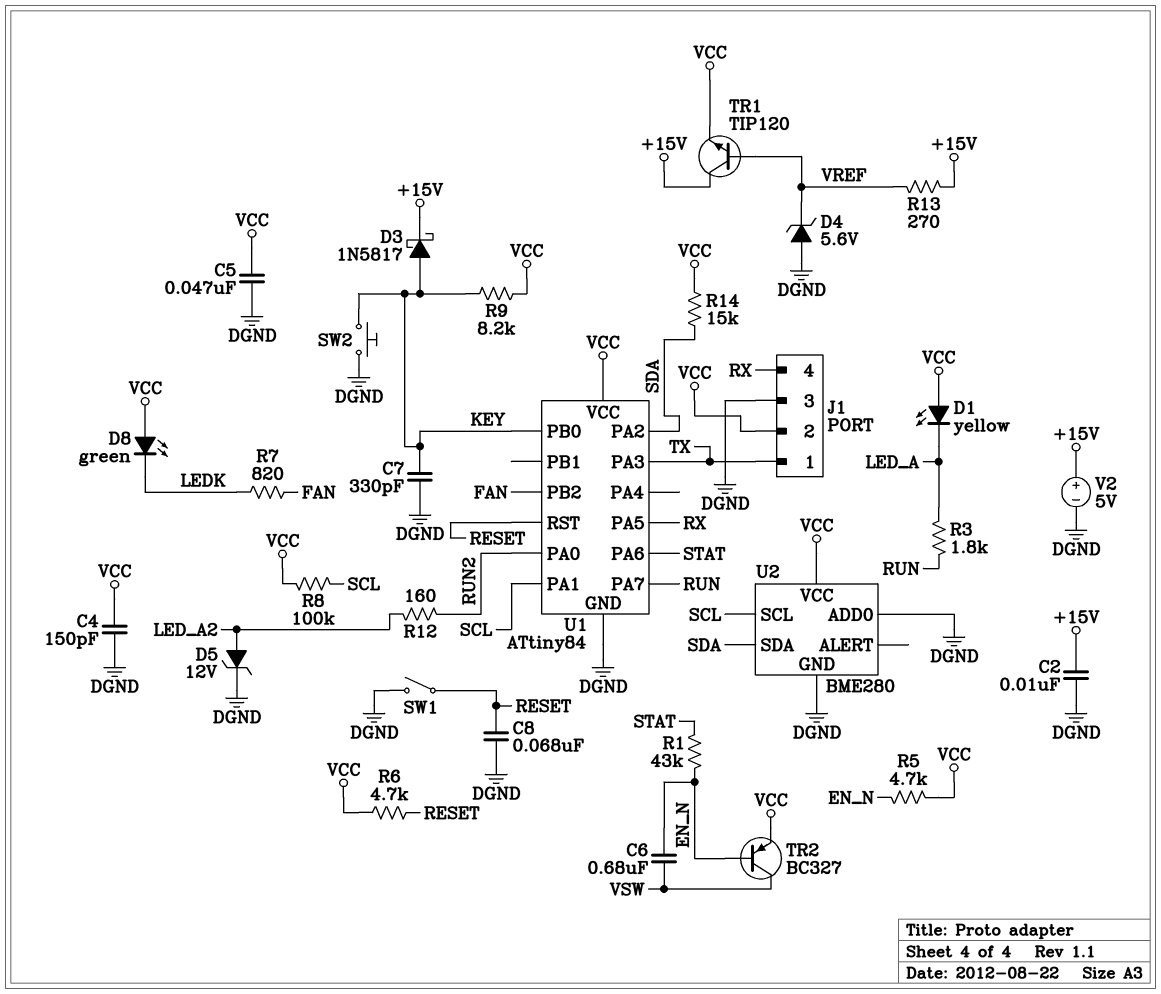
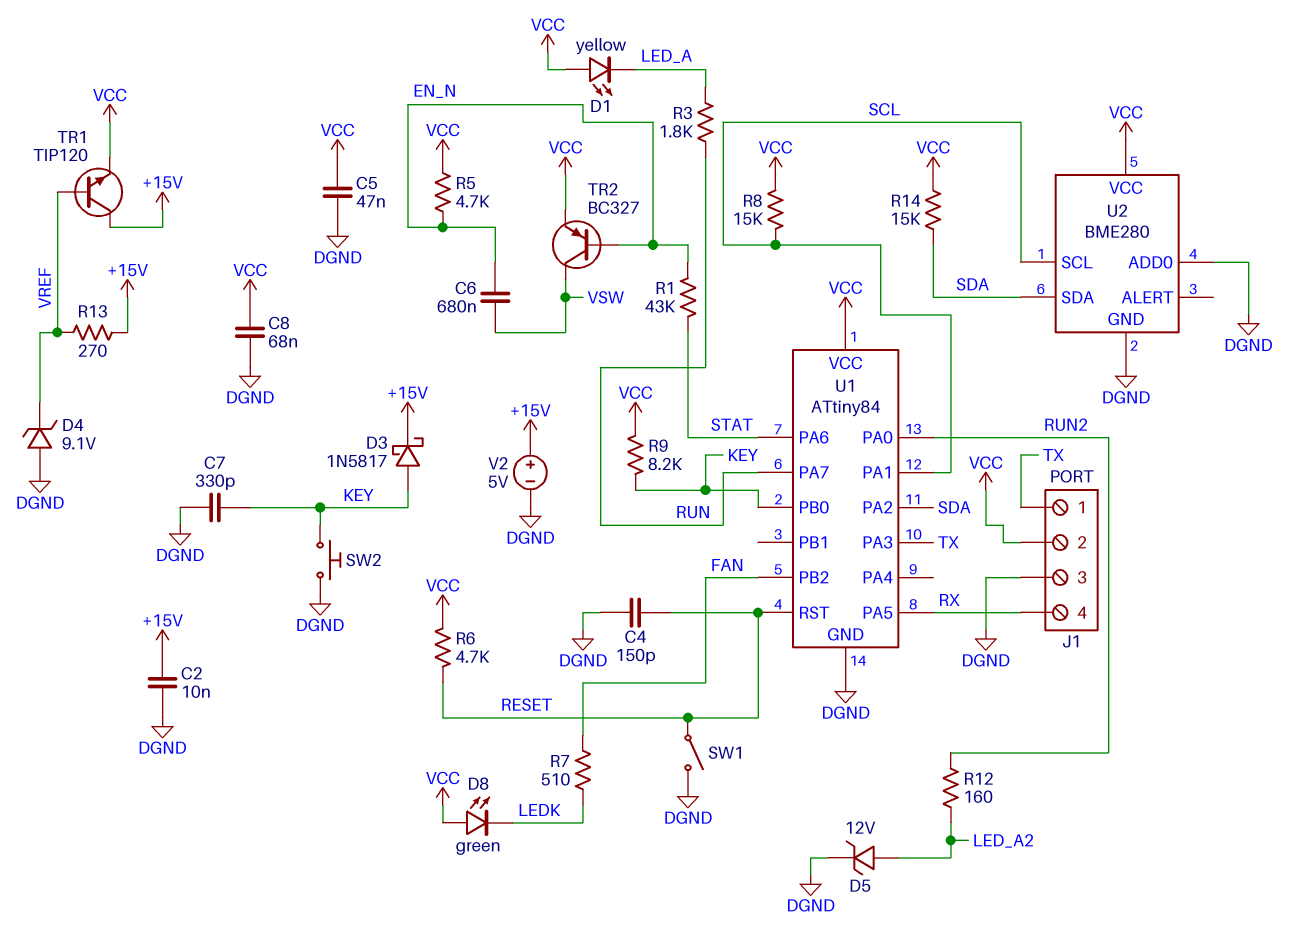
C4: 150pF (DGND, VCC) -> 150pF (DGND, RESET)
C8: 68nF (DGND, RESET) -> 68nF (DGND, VCC)
D4: zener 5.6V (A DGND, K VREF) -> zener 9.1V (A DGND, K VREF)
R7: 820 (FAN, LEDK) -> 510 (FAN, LEDK)
R8: 100k (SCL, VCC) -> 15k (SCL, VCC)

